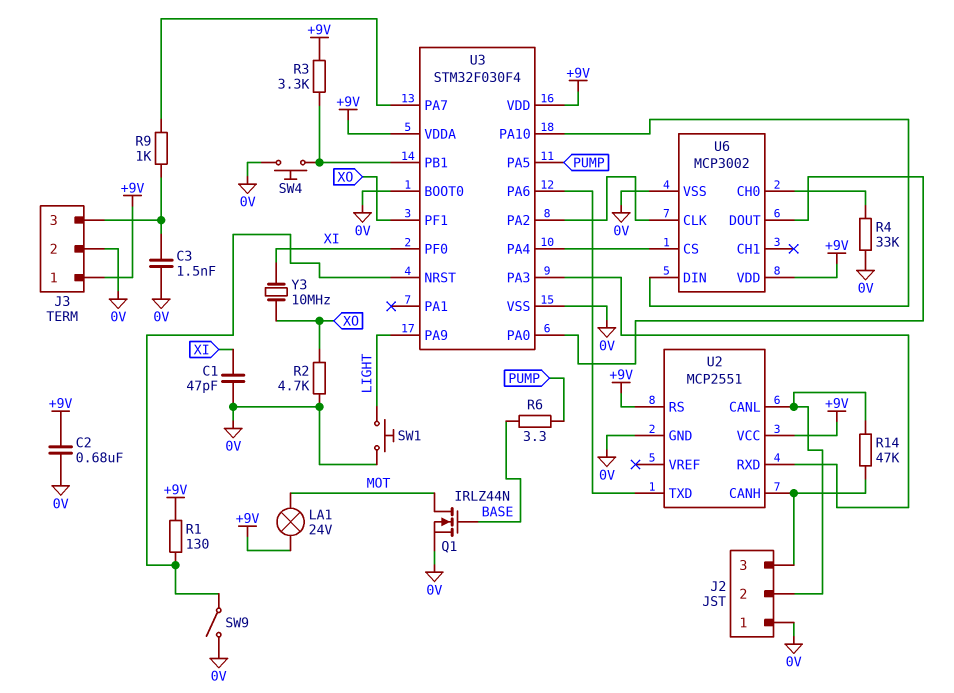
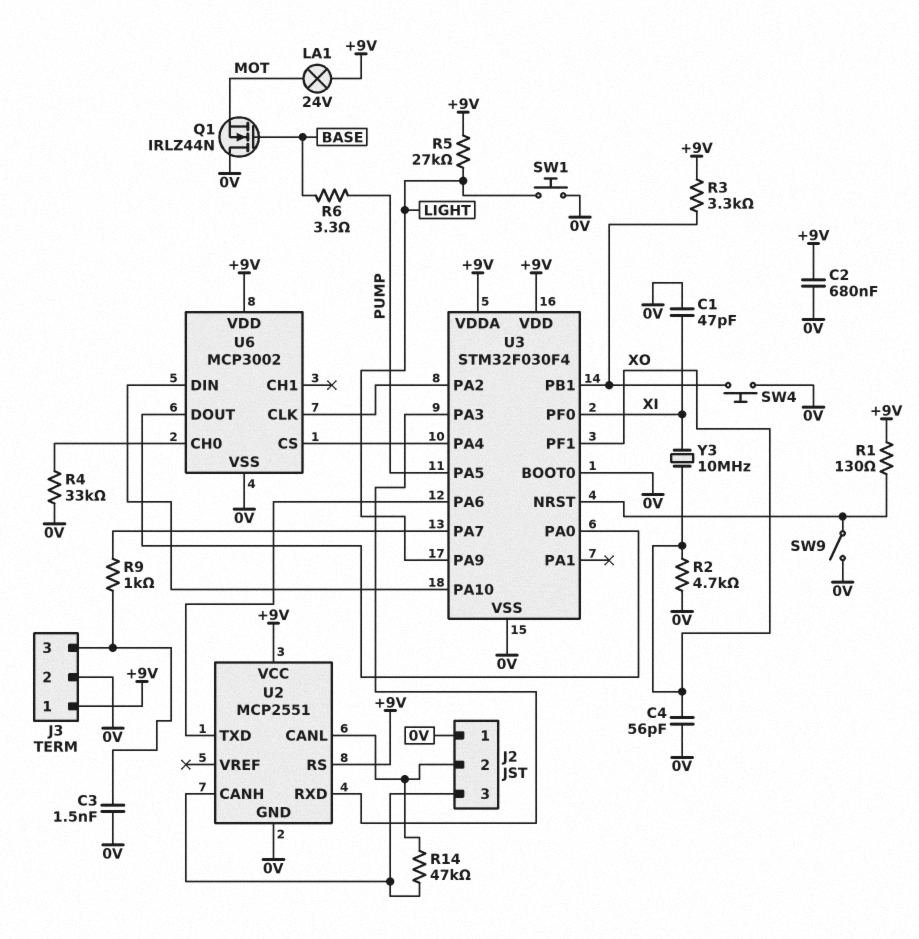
C4: none -> 56pF (0V, XO)
Q1: NMOS IRLZ44N (G BASE, D MOT, S 0V) -> NMOS IRLZ44N (G BASE, D 0V, S MOT)
R5: none -> 27k (+9V, LIGHT)

